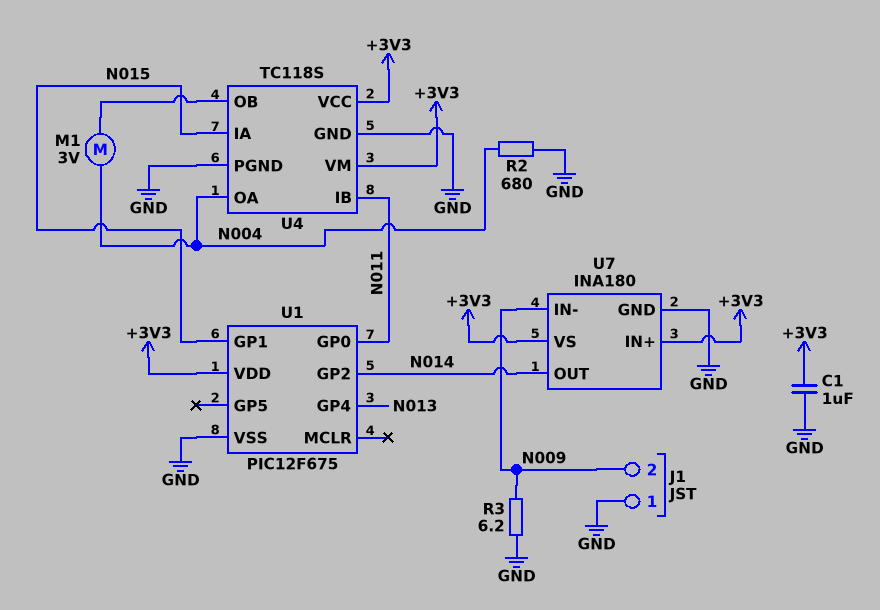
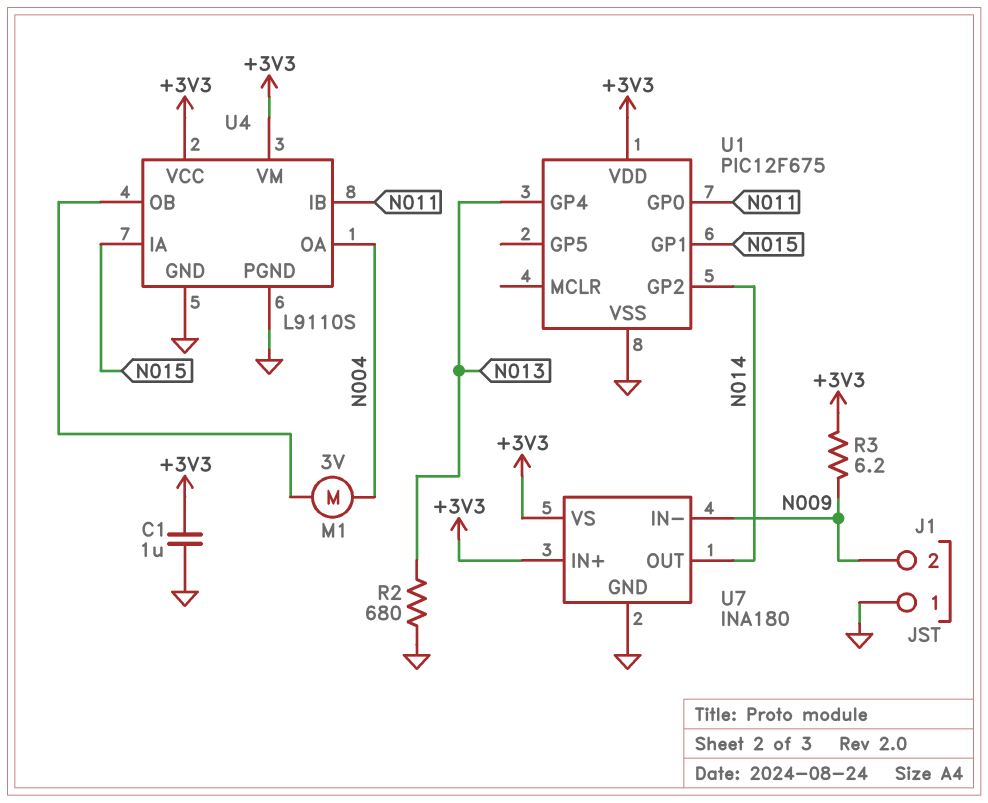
R2: 680 (GND, N004) -> 680 (GND, N013)
R3: 6.2 (GND, N009) -> 6.2 (+3V3, N009)
U4: TC118S -> L9110S

